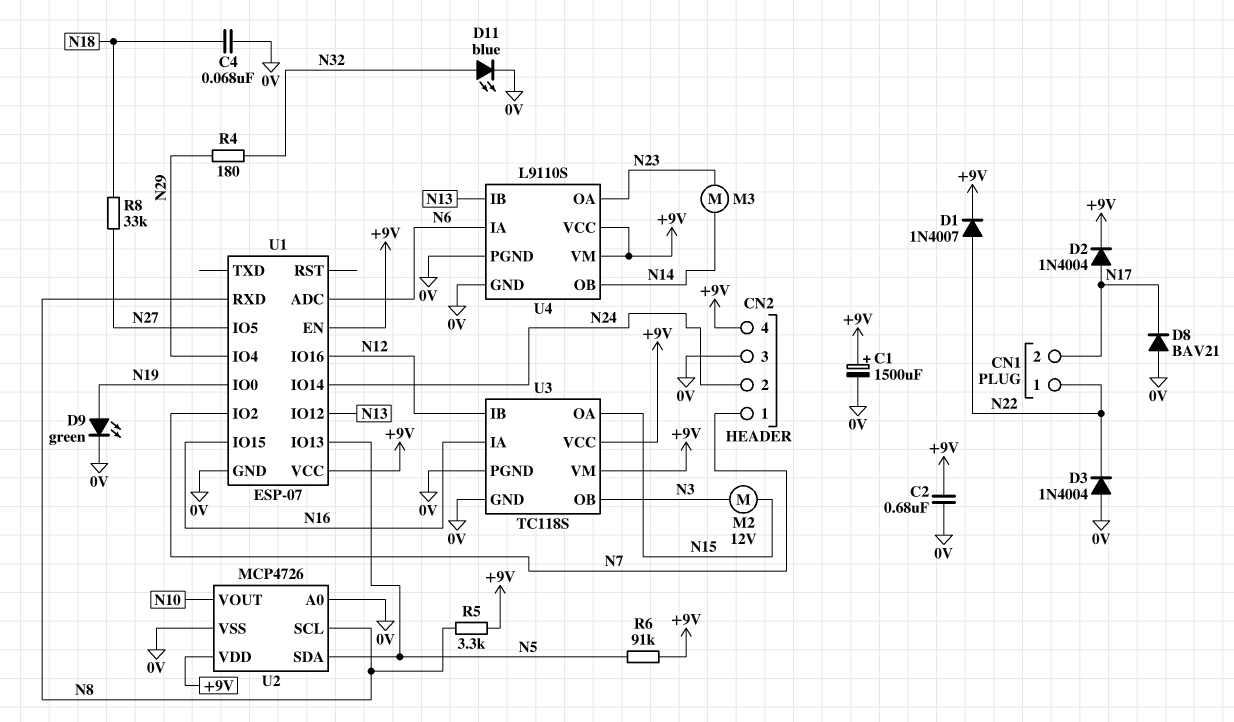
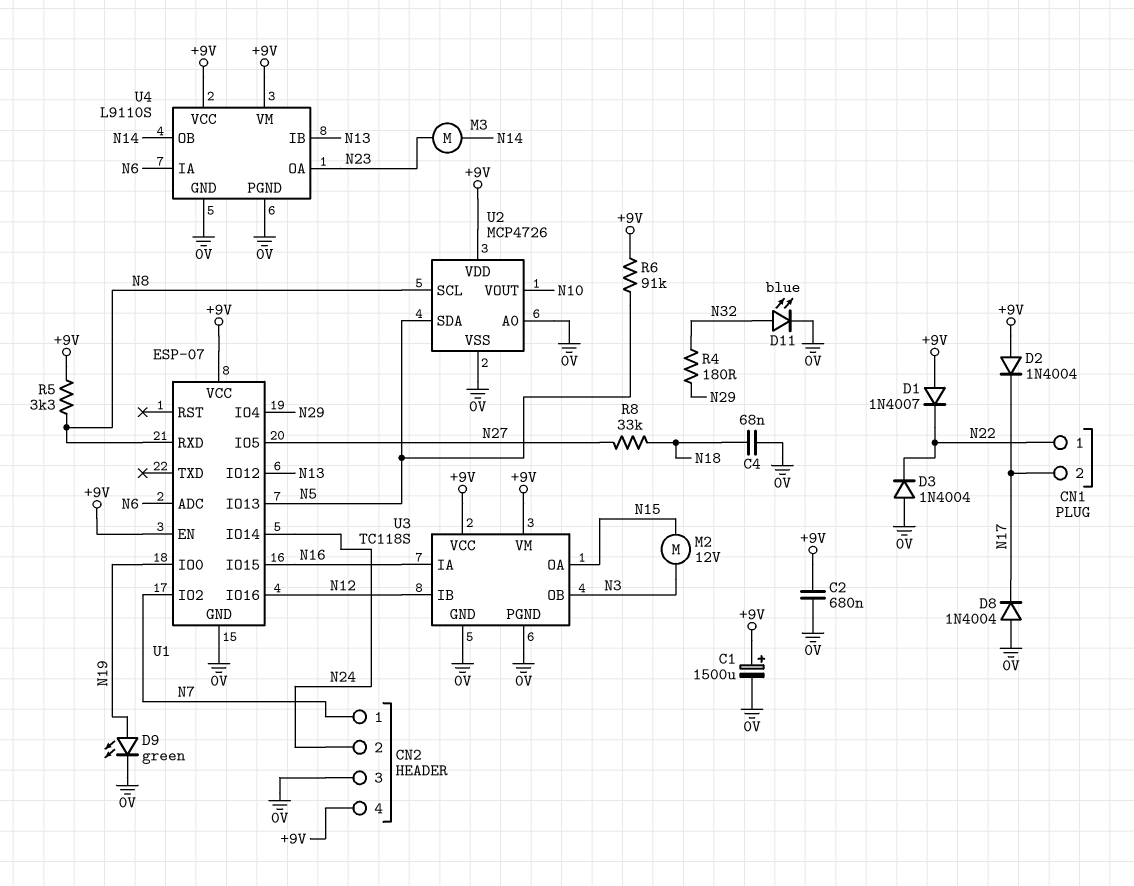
D1: diode 1N4007 (A N22, K +9V) -> diode 1N4007 (A +9V, K N22)
D2: diode 1N4004 (A N17, K +9V) -> diode 1N4004 (A +9V, K N17)
D8: diode BAV21 (A 0V, K N17) -> diode 1N4004 (A 0V, K N17)

